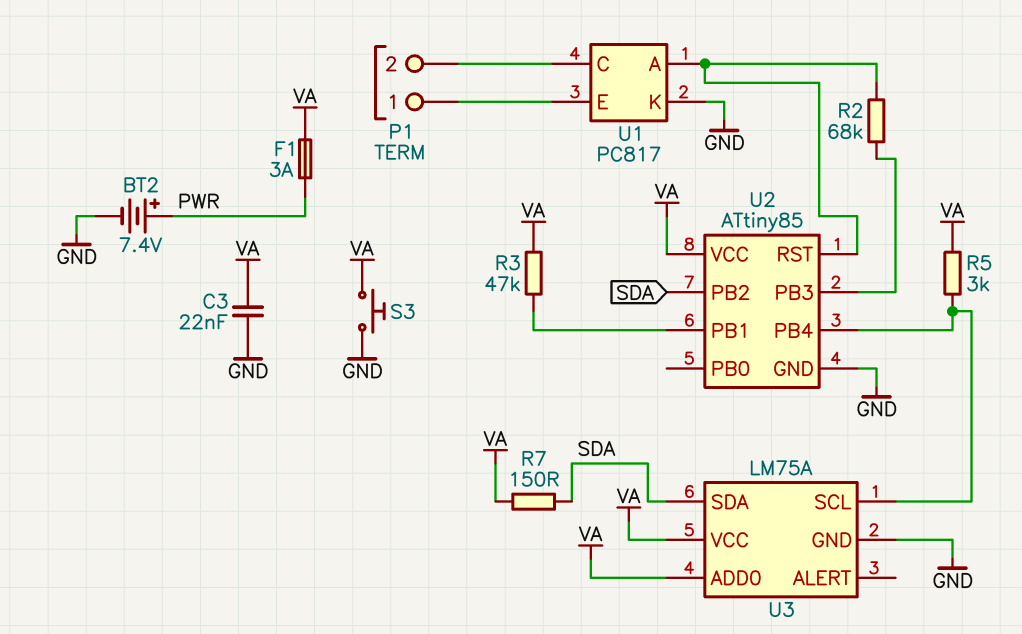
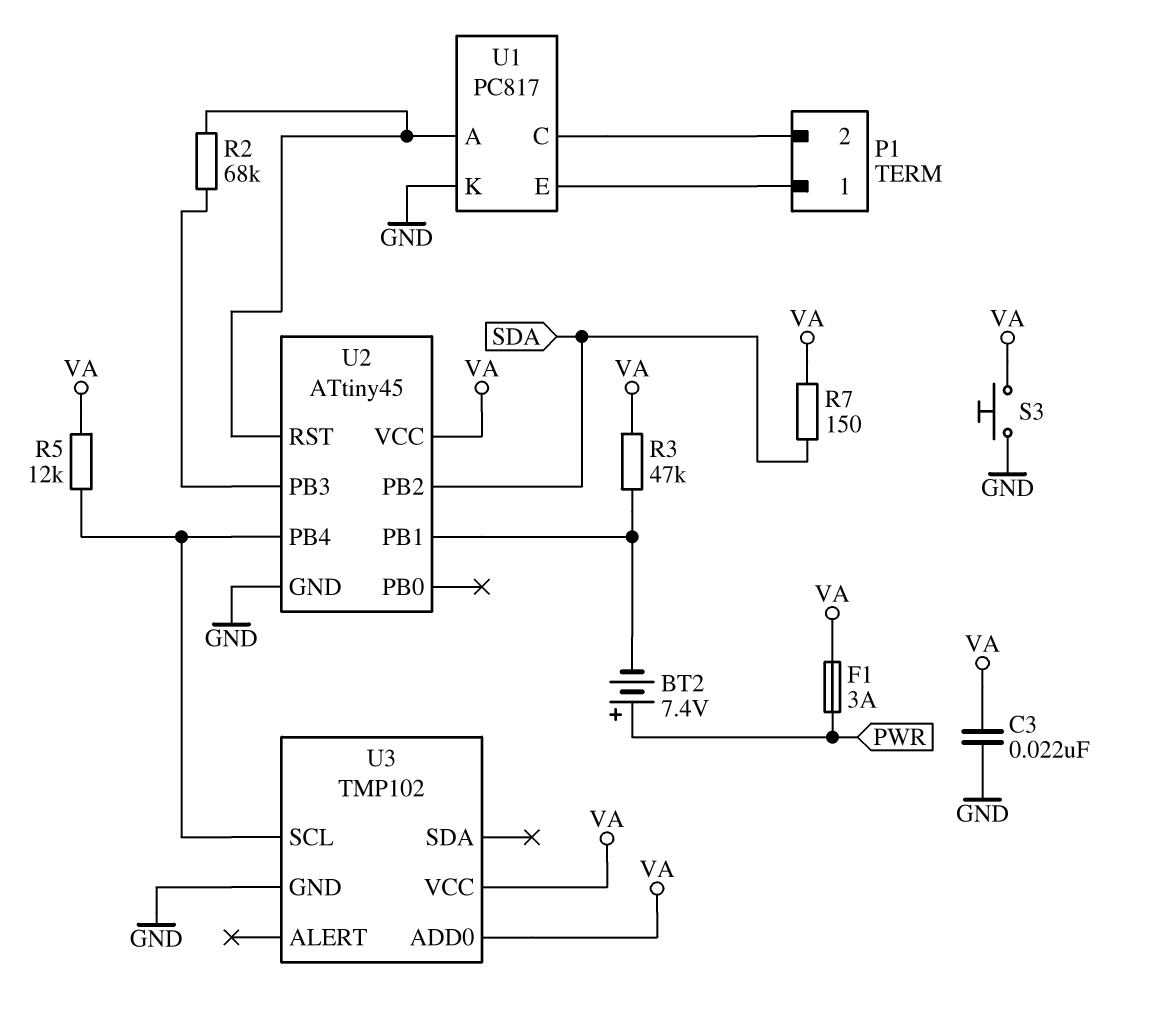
BT2: 7.4V (plus PWR, minus GND) -> 7.4V (plus PWR, minus U2/PB1)
R5: 3k (U2/PB4, VA) -> 12k (U2/PB4, VA)
U2: ATtiny85 -> ATtiny45
U3: LM75A -> TMP102
U3 pin SDA: SDA -> none

